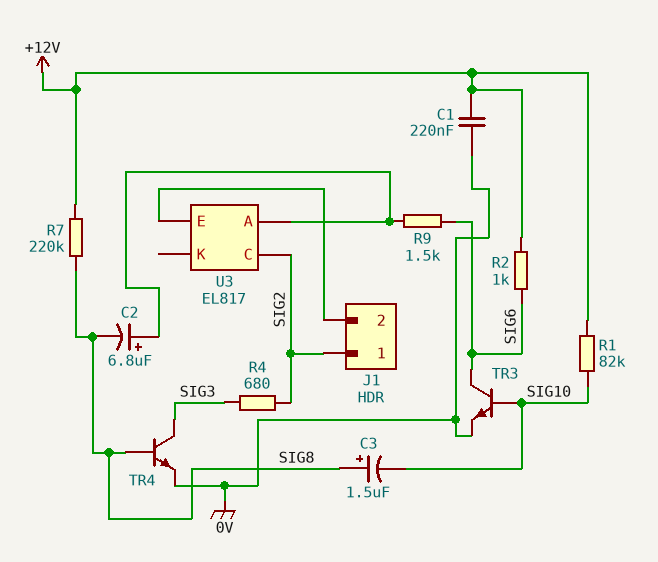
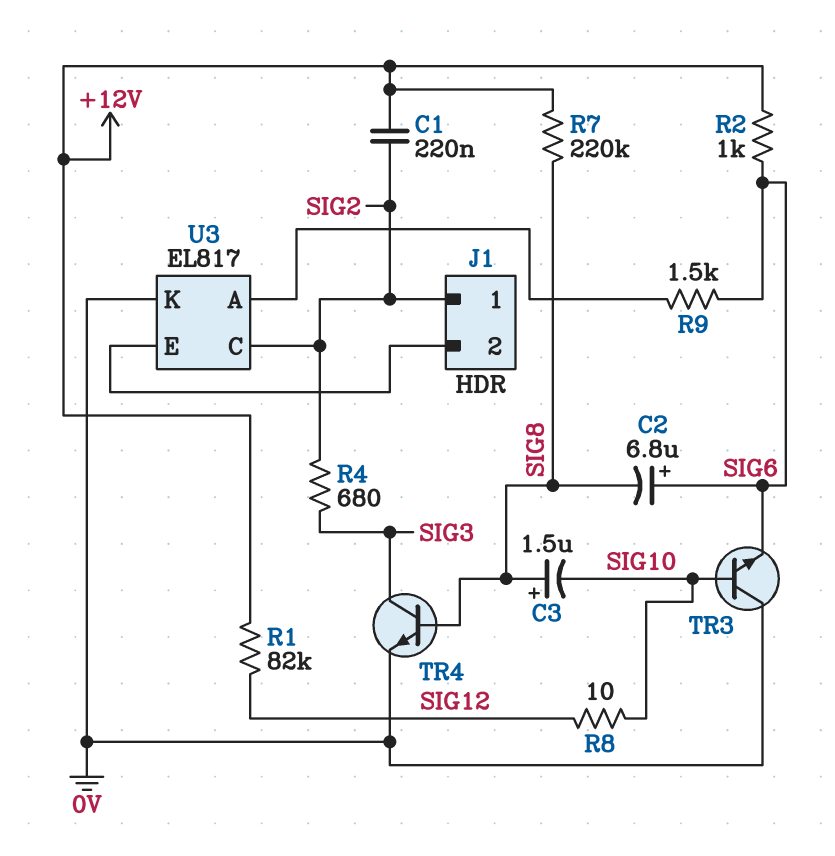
C1: 220nF (+12V, 0V) -> 220nF (+12V, SIG2)
C2: 6.8uF (plus U3/A, minus SIG8) -> 6.8uF (plus SIG6, minus SIG8)
R1: 82k (+12V, SIG10) -> 82k (+12V, SIG12)
R8: none -> 10 (SIG10, SIG12)
TR3: NPN (B SIG10, C SIG6, E 0V) -> NPN (B SIG10, C 0V, E SIG6)
U3 pin K: none -> 0V

